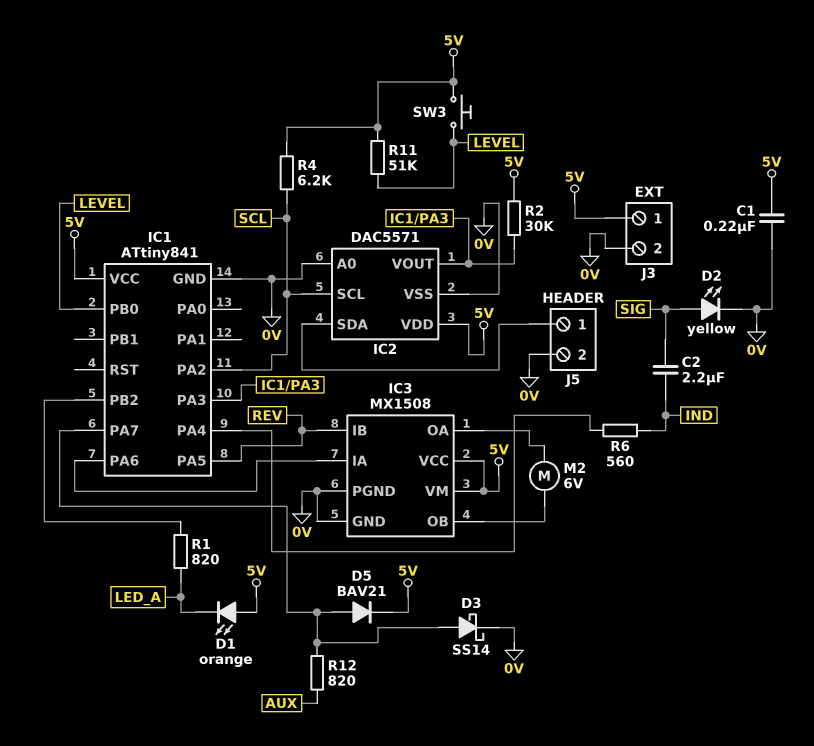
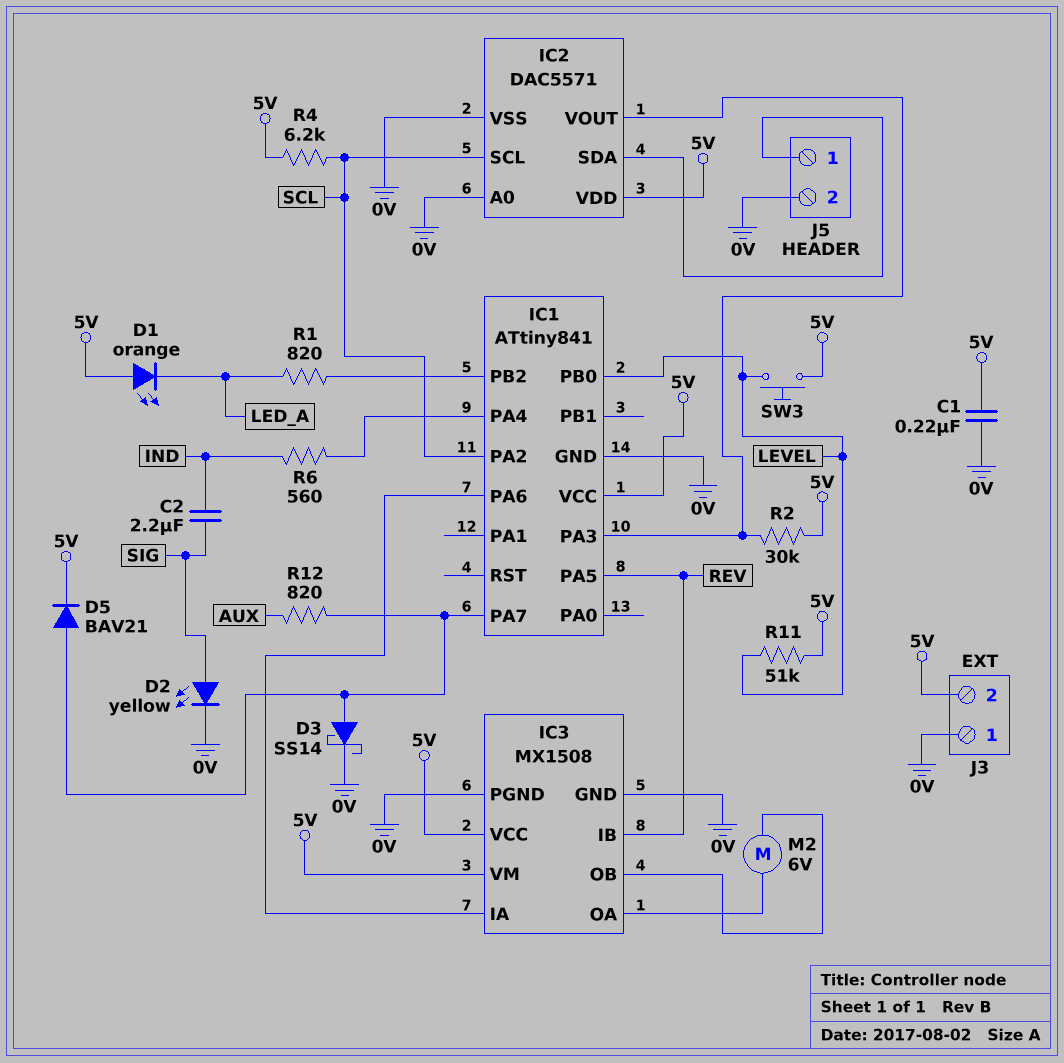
J3 pin 1: 5V -> 0V
J3 pin 2: 0V -> 5V

